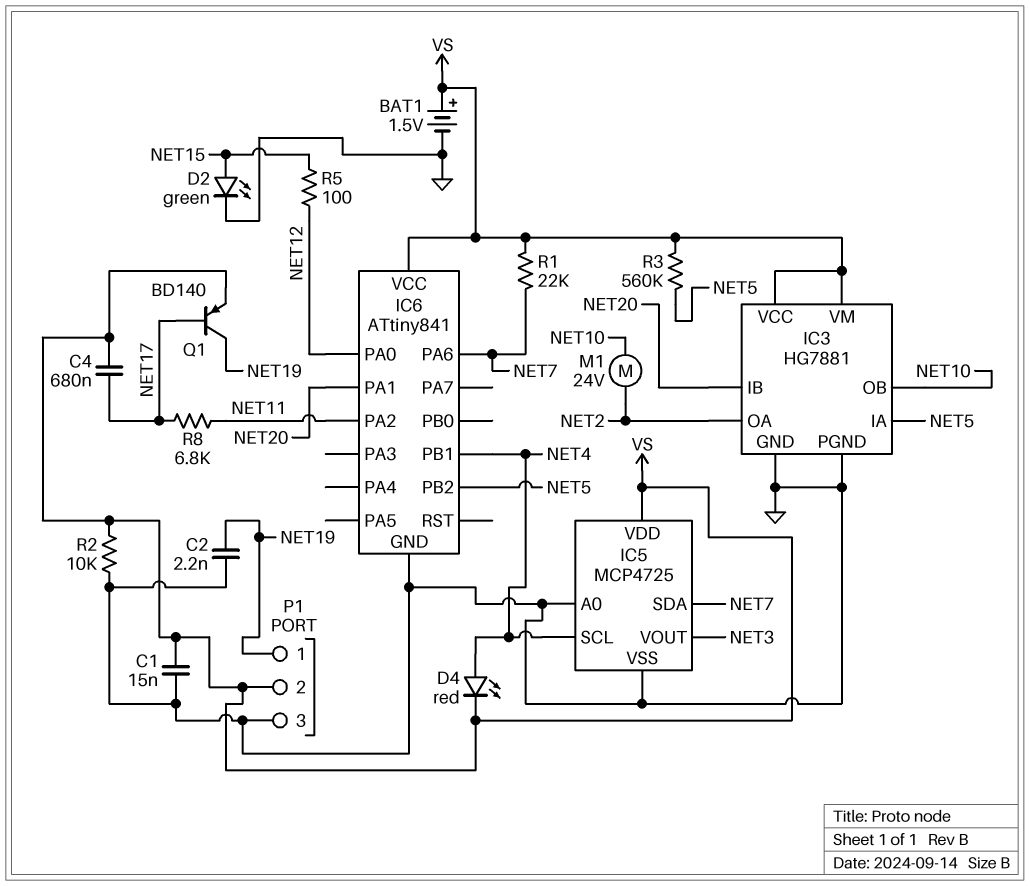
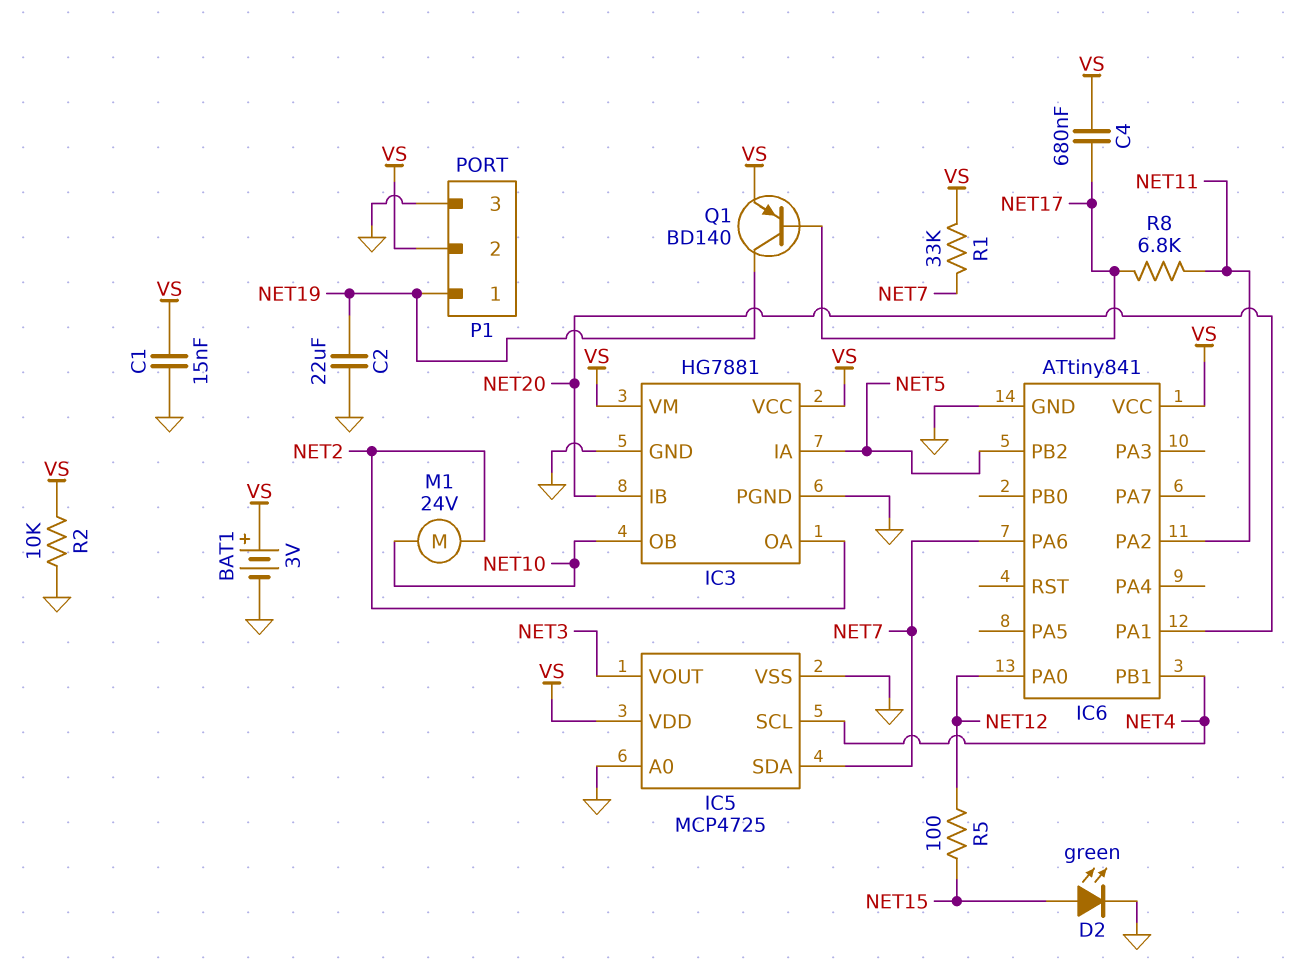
BAT1: 1.5V (plus VS, minus GND) -> 3V (plus VS, minus GND)
C2: 2.2nF (GND, NET19) -> 22uF (GND, NET19)
D4: LED red (A NET4, K VS) -> none
R1: 22k (NET7, VS) -> 33k (NET7, VS)
R3: 560k (NET5, VS) -> none

